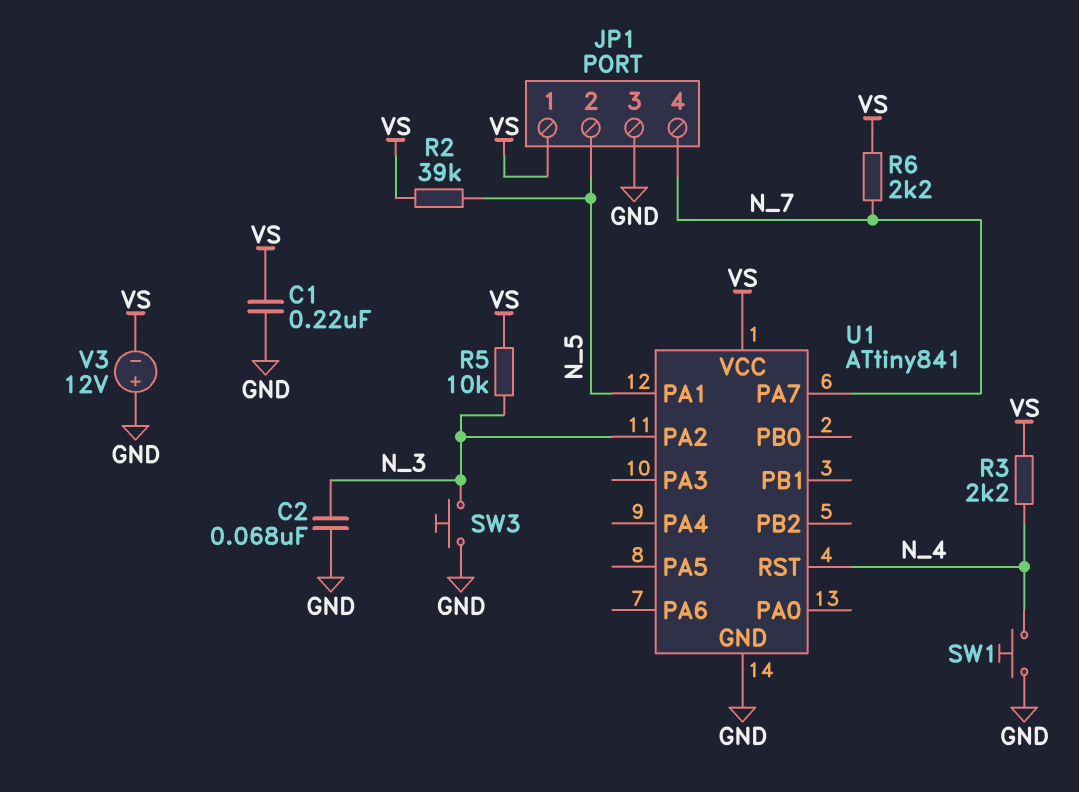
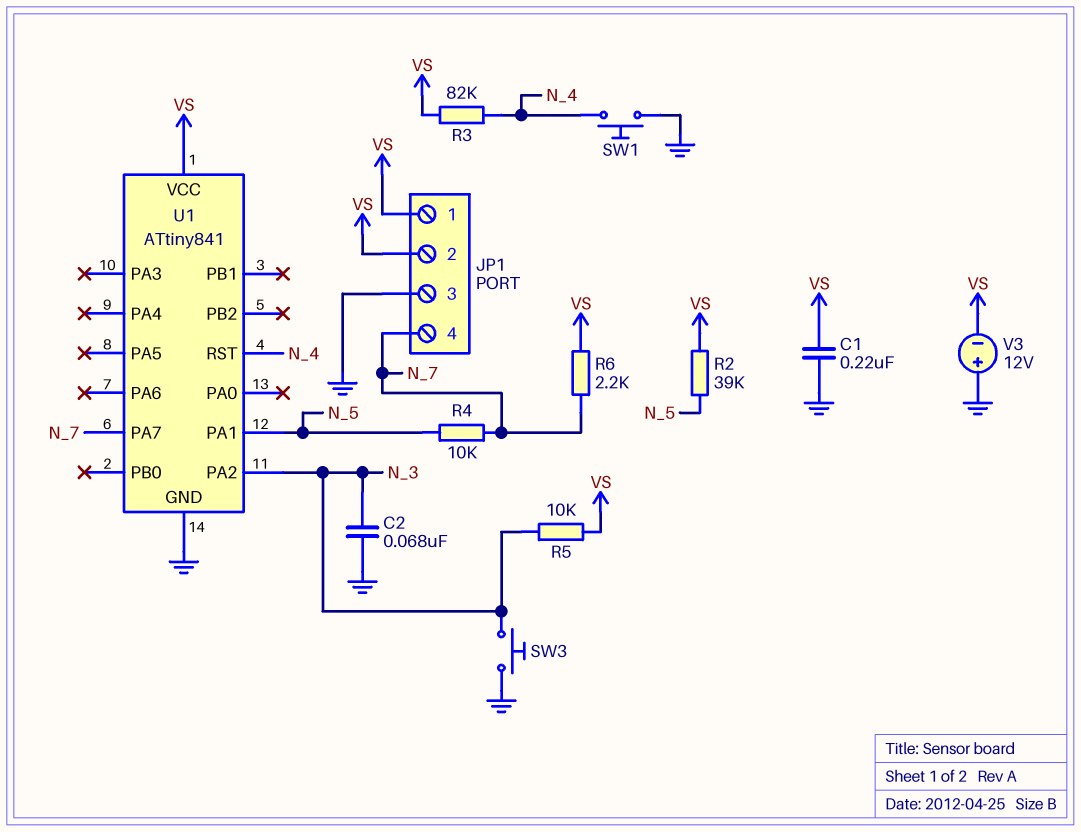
JP1 pin 2: N_5 -> VS
R3: 2.2k (N_4, VS) -> 82k (N_4, VS)
R4: none -> 10k (N_5, N_7)

